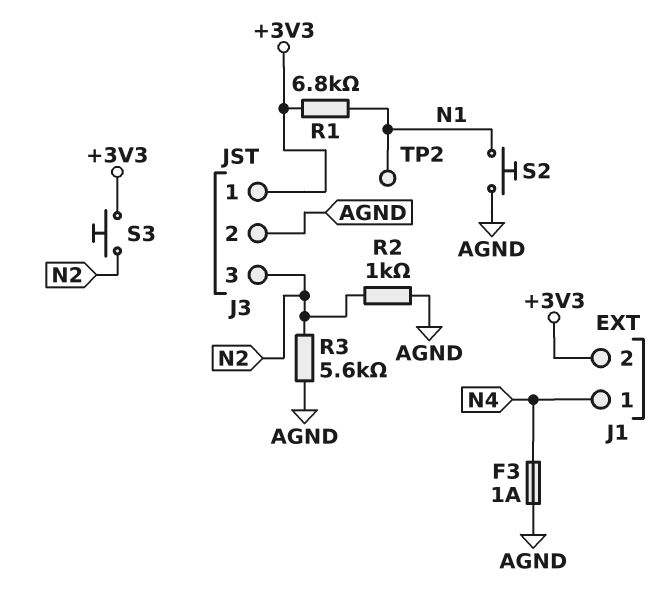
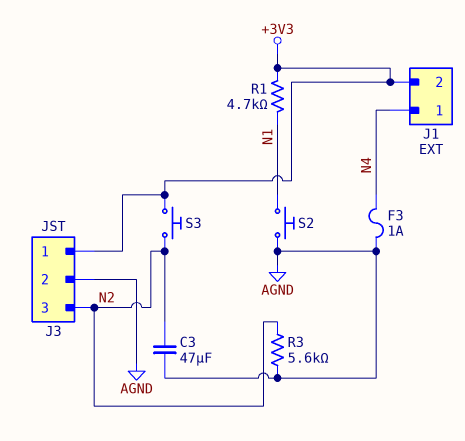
C3: none -> 47uF (AGND, N2)
R1: 6.8k (+3V3, N1) -> 4.7k (+3V3, N1)
R2: 1k (AGND, N2) -> none
TP2: test point (N1) -> none

